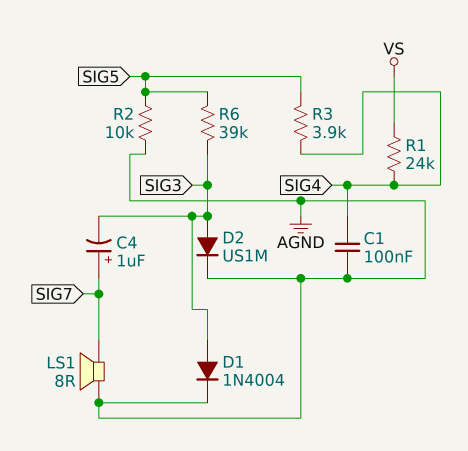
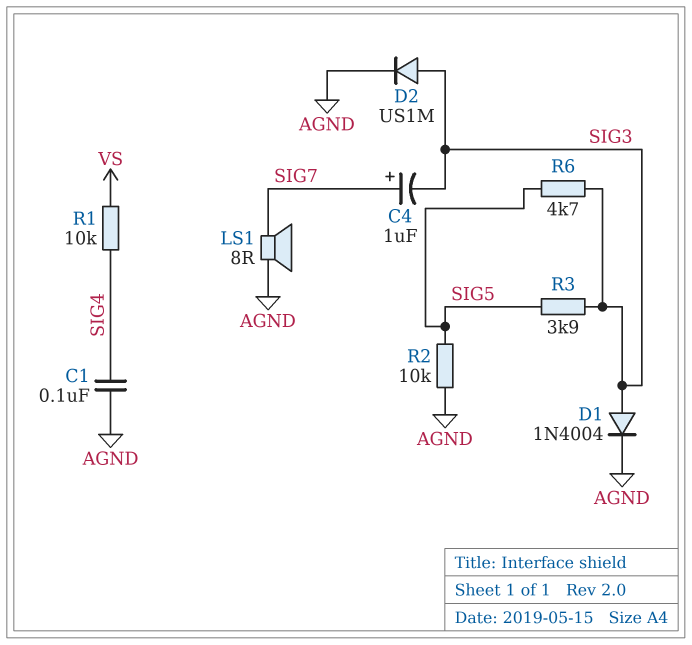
R1: 24k (SIG4, VS) -> 10k (SIG4, VS)
R3: 3.9k (SIG4, SIG5) -> 3.9k (SIG3, SIG5)
R6: 39k (SIG3, SIG5) -> 4.7k (SIG3, SIG5)

